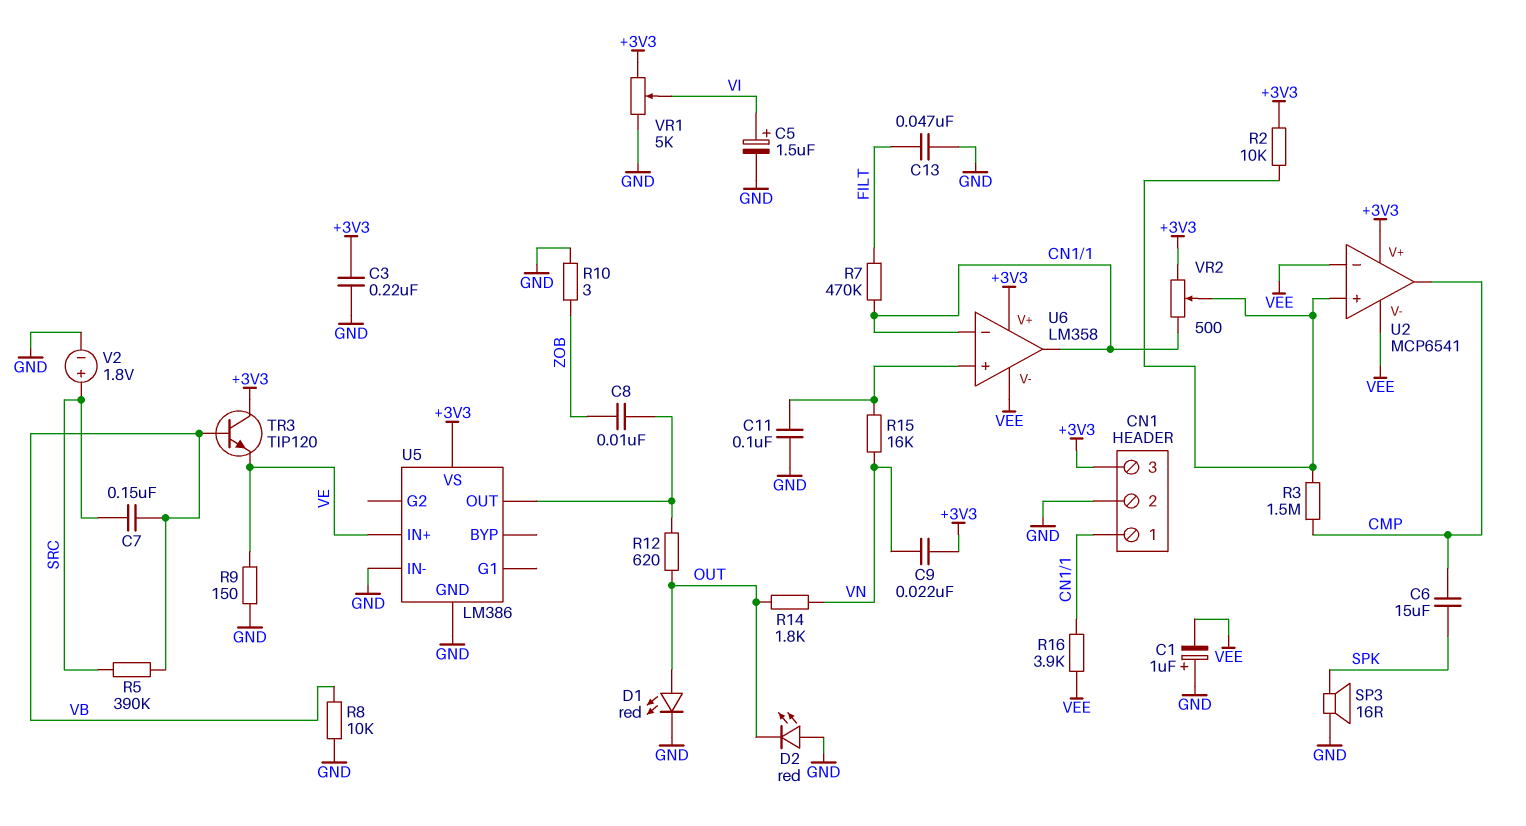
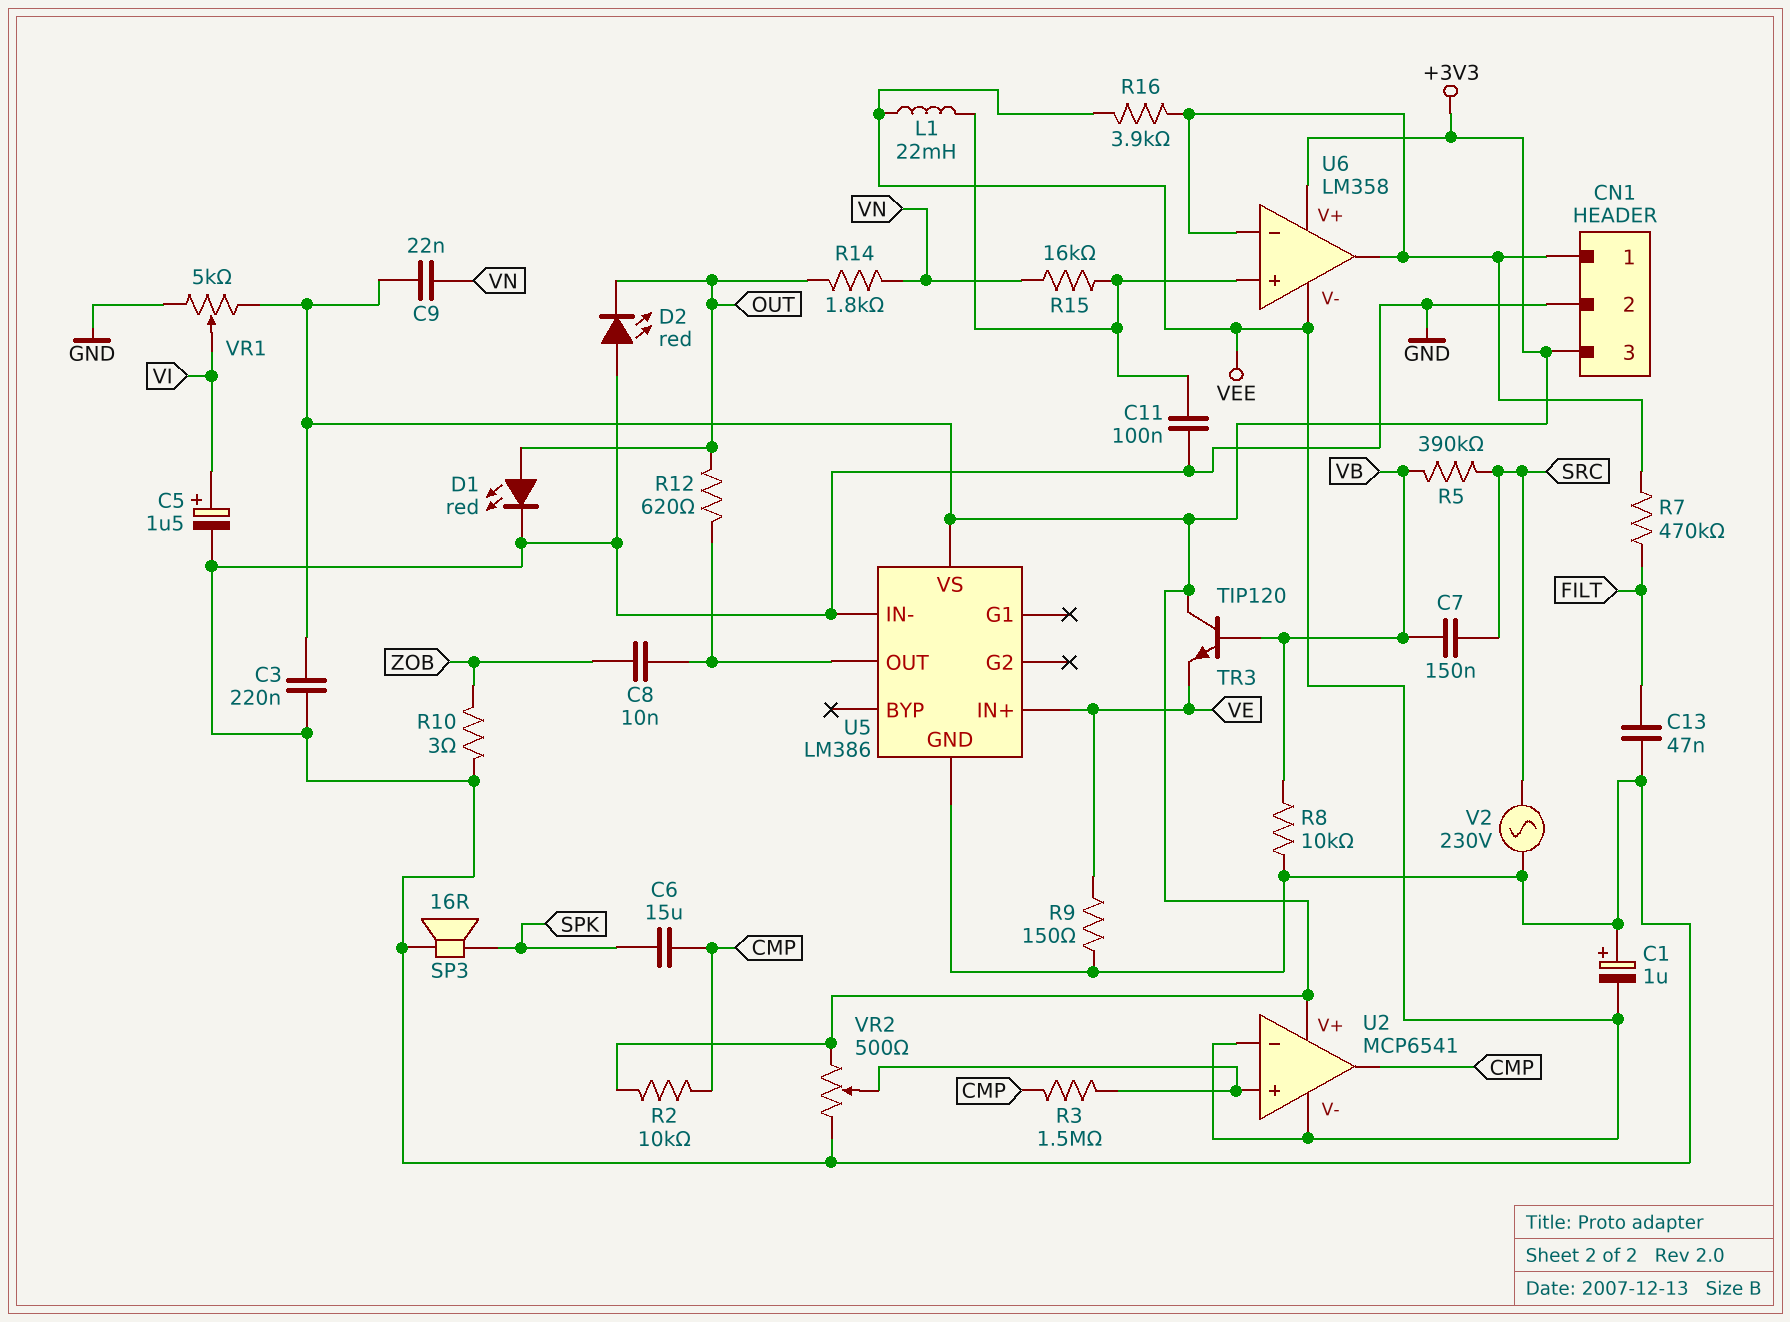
L1: none -> 22mH (U6/in+, VEE)
R2: 10k (+3V3, U2/in+) -> 10k (+3V3, CMP)
V2: 1.8V (plus SRC, minus GND) -> AC 230V (GND, SRC)
VR2: 500 (+3V3, CN1/1, wiper U2/in+) -> 500 (+3V3, GND, wiper U2/in+)

